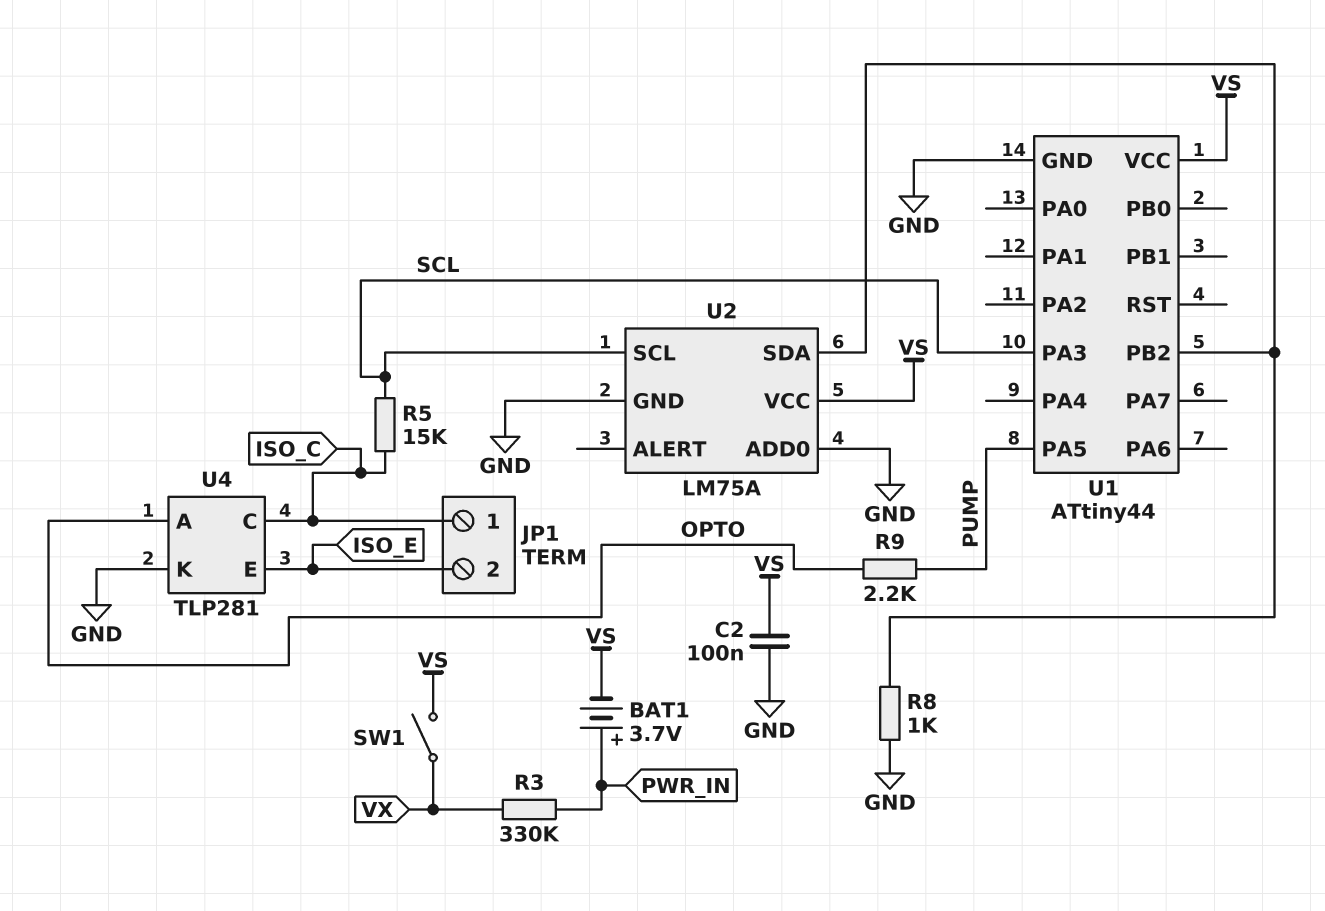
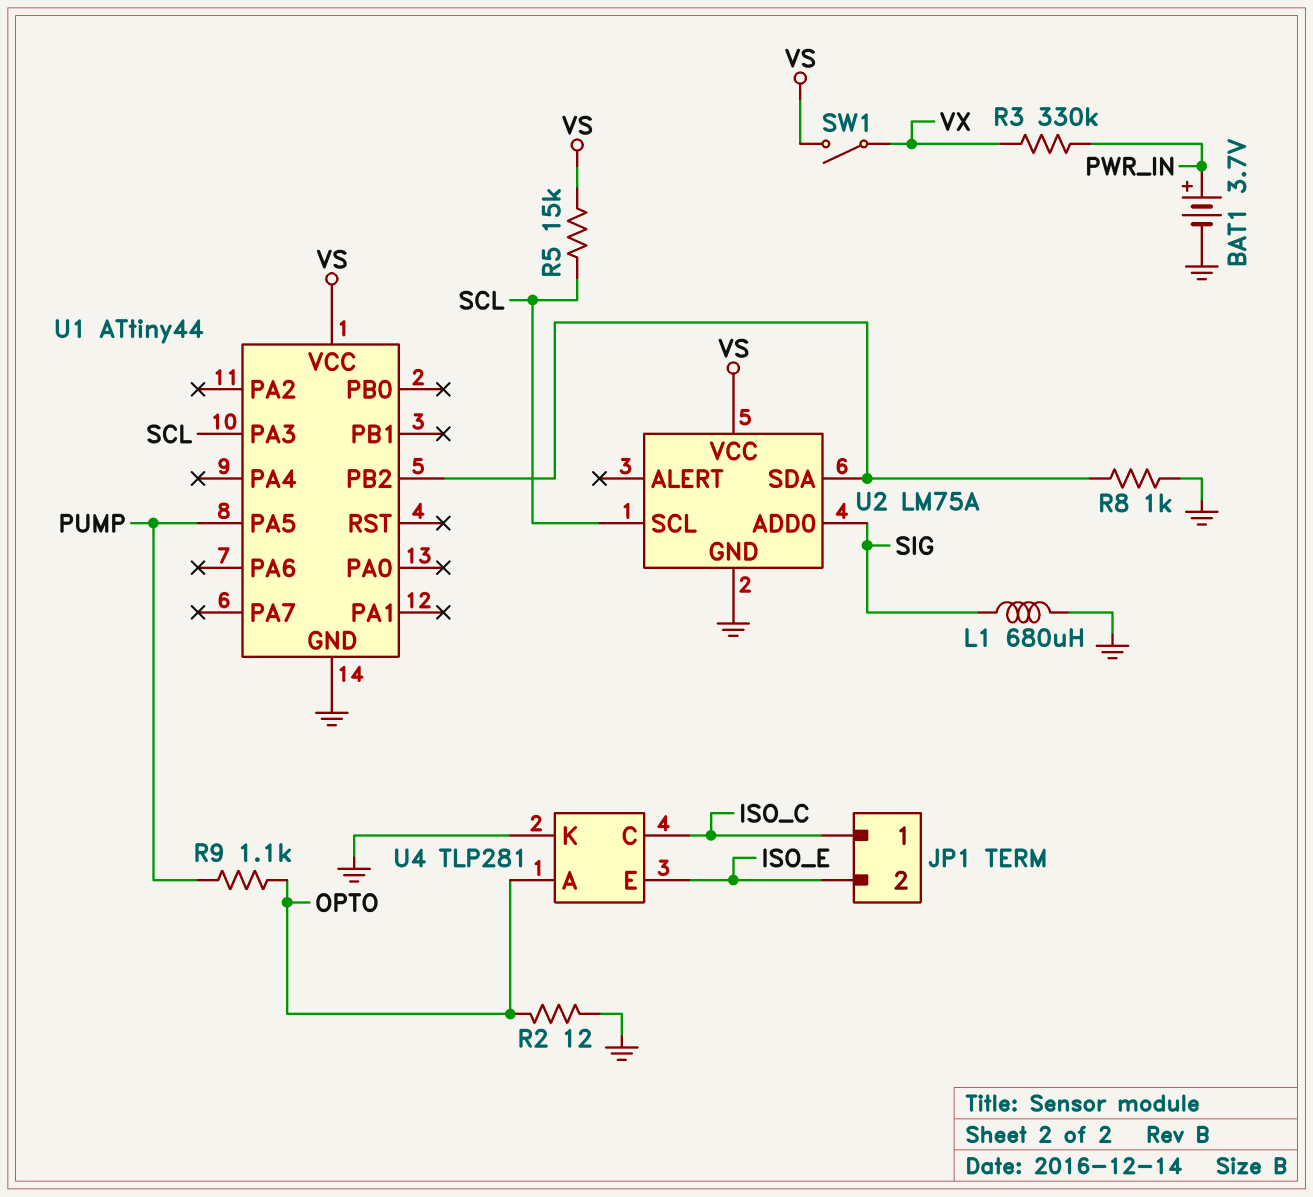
BAT1: 3.7V (plus PWR_IN, minus VS) -> 3.7V (plus PWR_IN, minus GND)
C2: 100nF (GND, VS) -> none
L1: none -> 680uH (GND, SIG)
R2: none -> 12 (GND, OPTO)
R5: 15k (ISO_C, SCL) -> 15k (SCL, VS)
R9: 2.2k (OPTO, PUMP) -> 1.1k (OPTO, PUMP)
U2 pin ADD0: GND -> SIG

